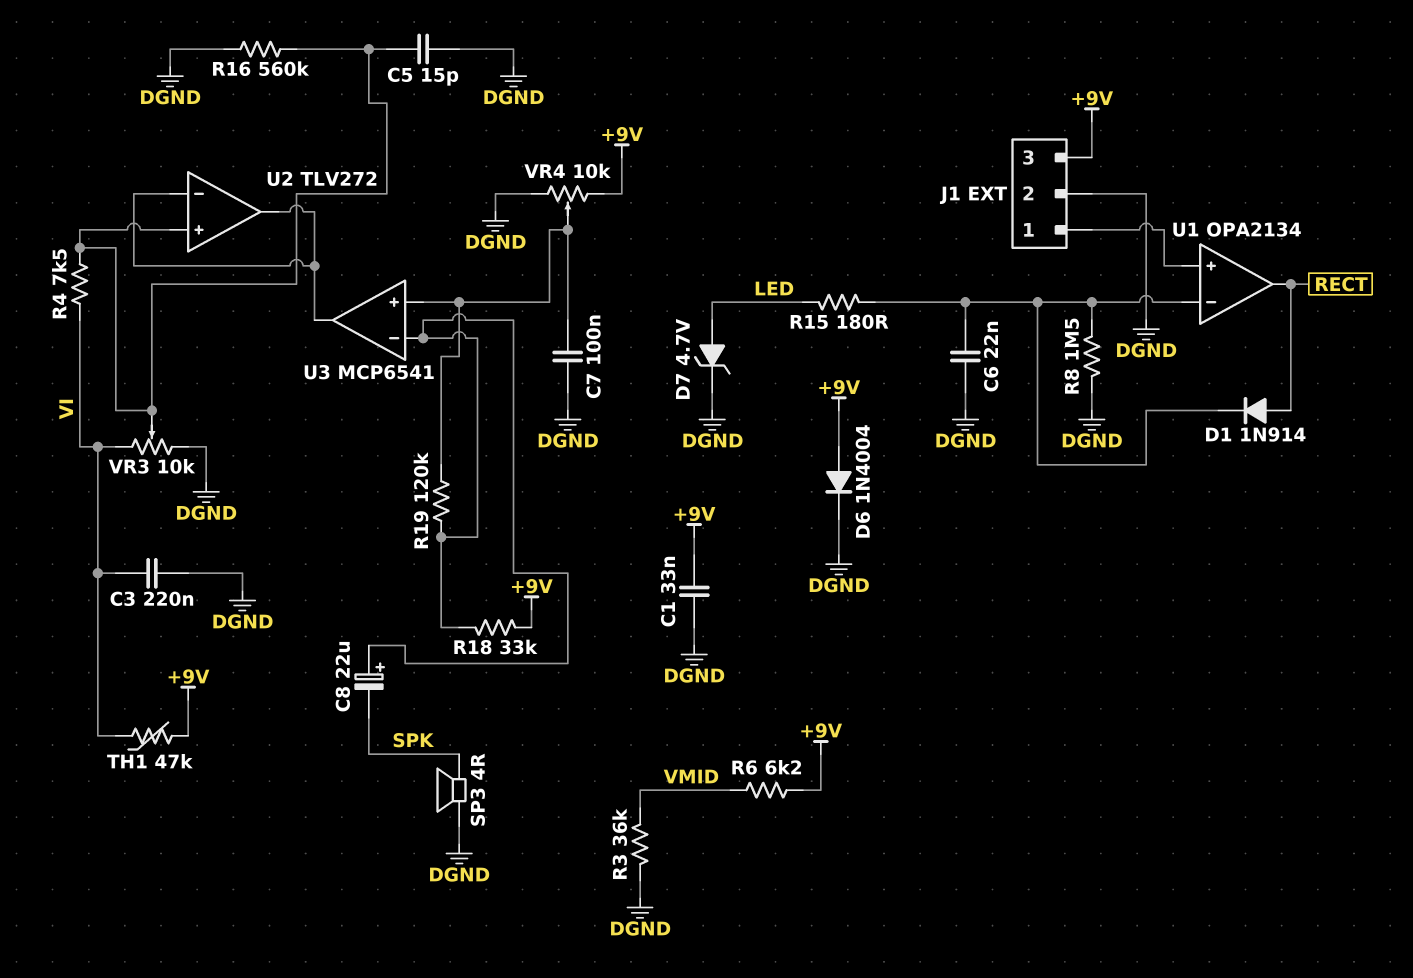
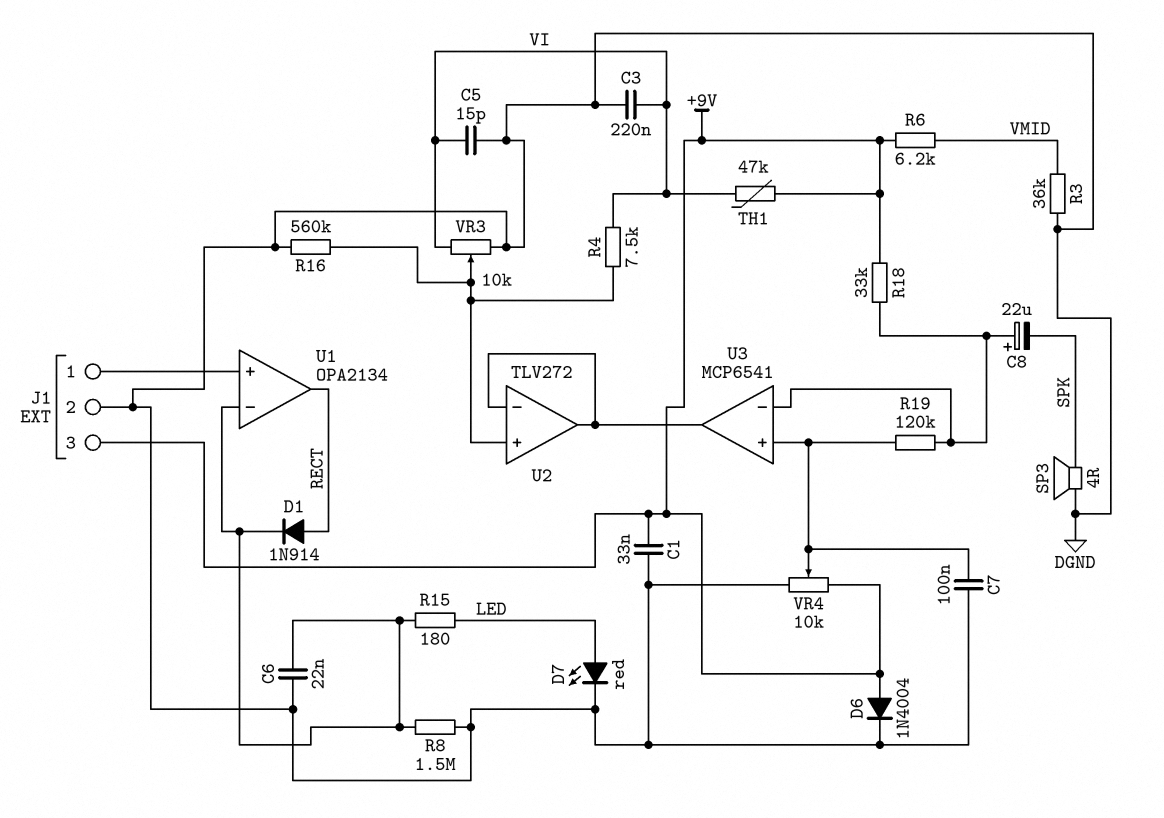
C5: 15pF (DGND, U2/in+) -> 15pF (DGND, VI)
D7: zener 4.7V (A LED, K DGND) -> LED red (A LED, K DGND)

